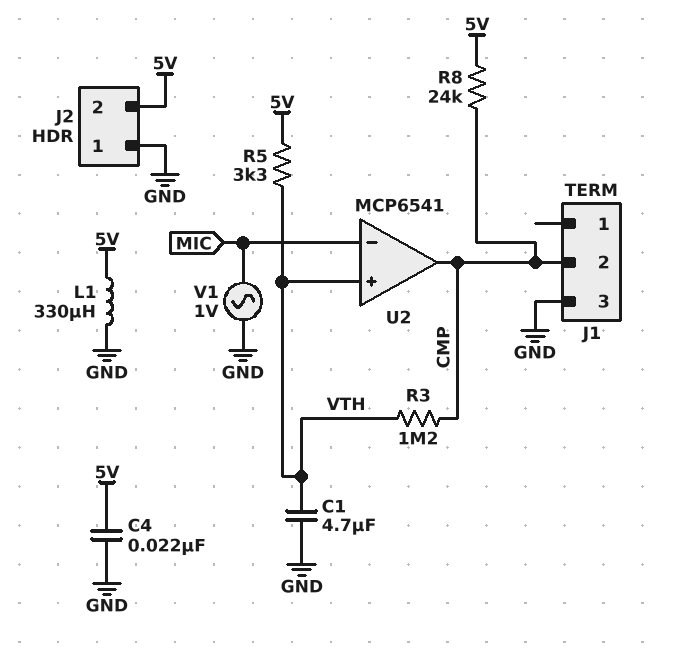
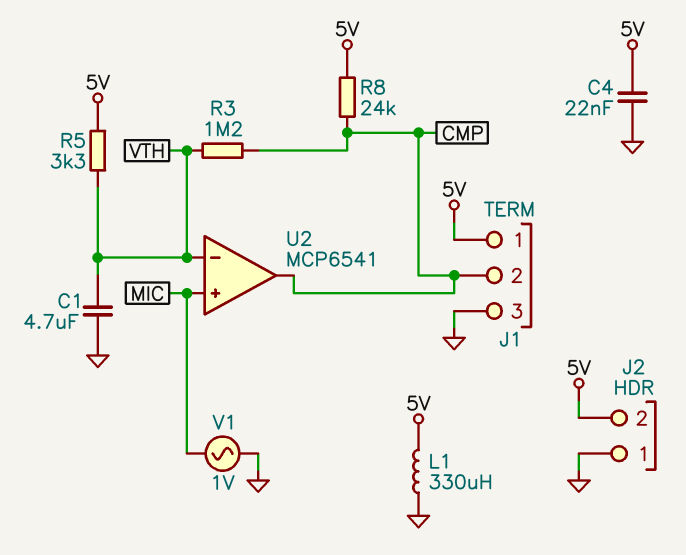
J1 pin 1: none -> 5V
U2 pin in+: VTH -> MIC
U2 pin in-: MIC -> VTH

